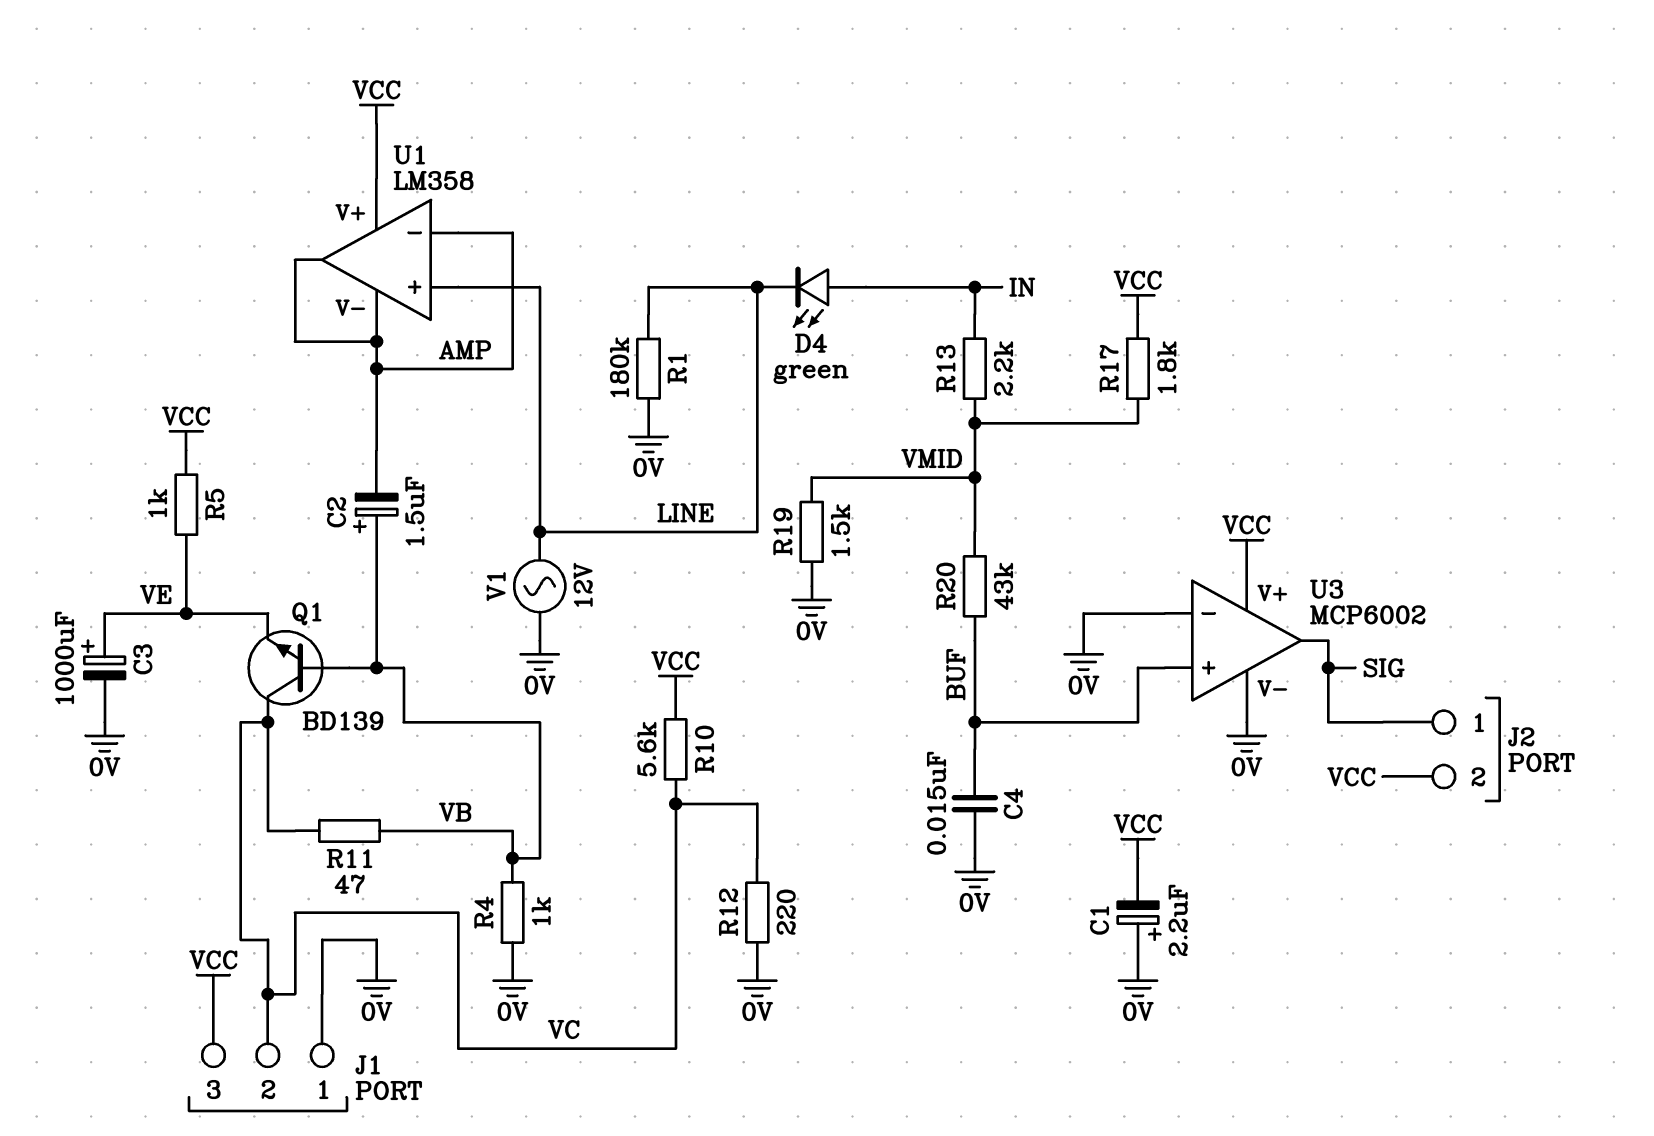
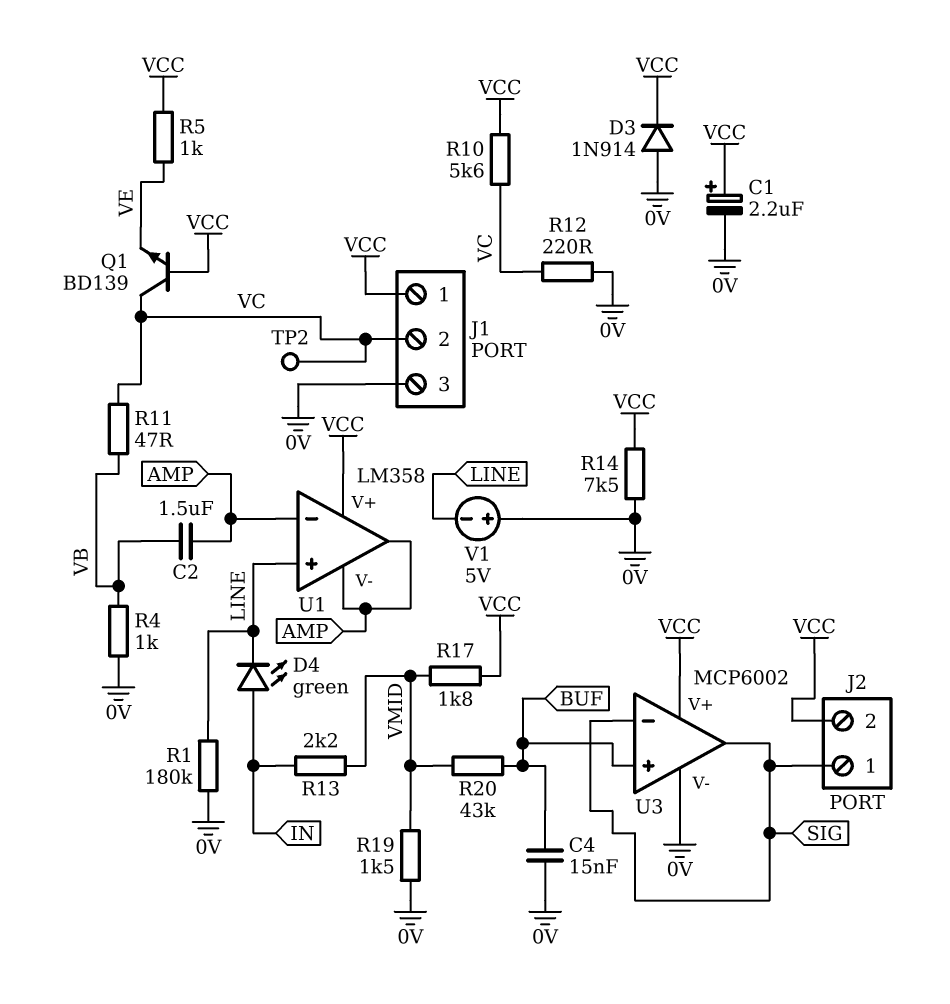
C1: 2.2uF (plus 0V, minus VCC) -> 2.2uF (plus VCC, minus 0V)
C2: 1.5uF (plus VB, minus AMP) -> 1.5uF (AMP, VB)
C3: 1000uF (plus VE, minus 0V) -> none
D3: none -> diode 1N914 (A 0V, K VCC)
J1 pin 1: 0V -> VCC
J1 pin 3: VCC -> 0V
Q1: NPN BD139 (B VB, C VC, E VE) -> NPN BD139 (B VCC, C VC, E VE)
R14: none -> 7.5k (0V, VCC)
TP2: none -> test point (VC)
U3 pin in-: 0V -> SIG
V1: AC 12V (0V, LINE) -> 5V (plus 0V, minus LINE)

